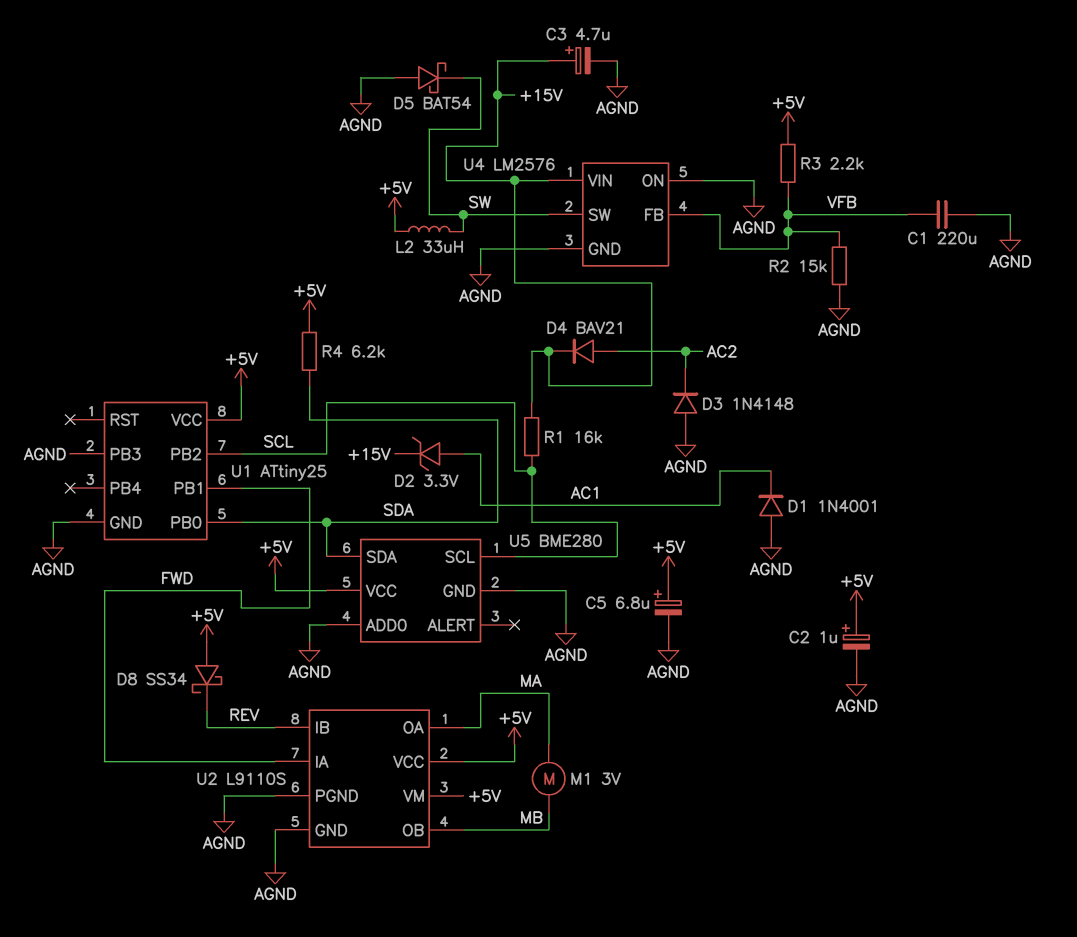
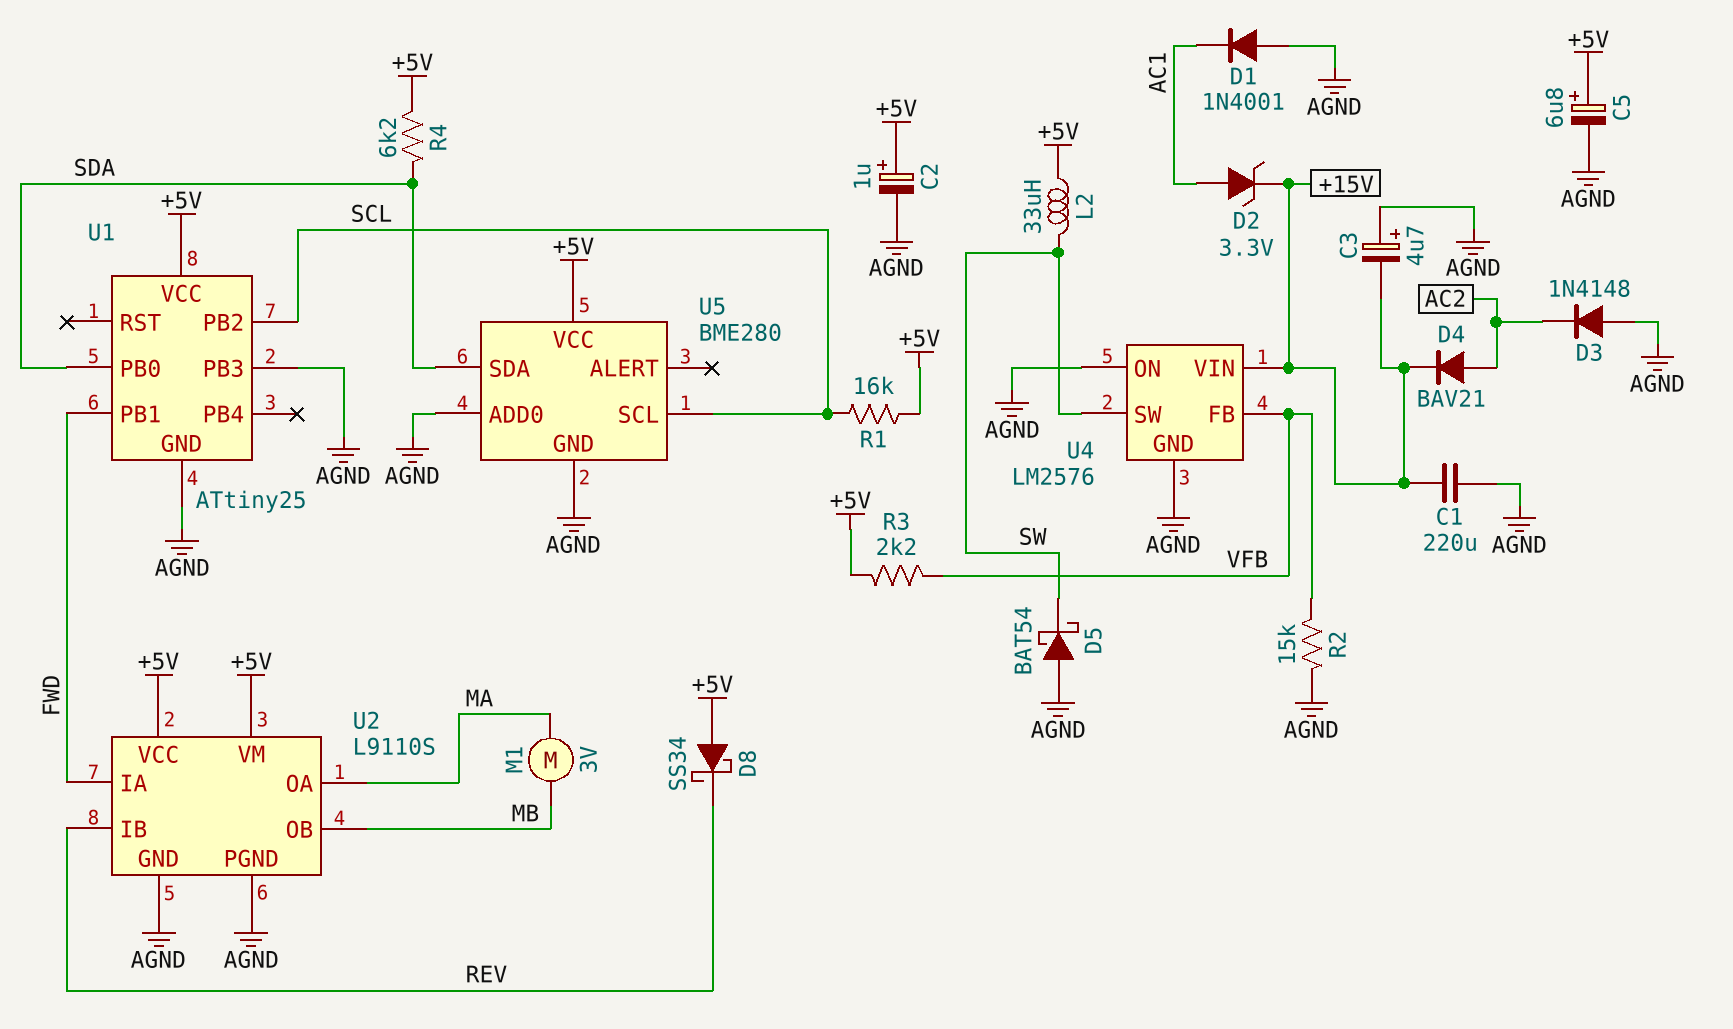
C1: 220uF (AGND, VFB) -> 220uF (+15V, AGND)
C3: 4.7uF (plus +15V, minus AGND) -> 4.7uF (plus AGND, minus +15V)
R1: 16k (+15V, SCL) -> 16k (+5V, SCL)

